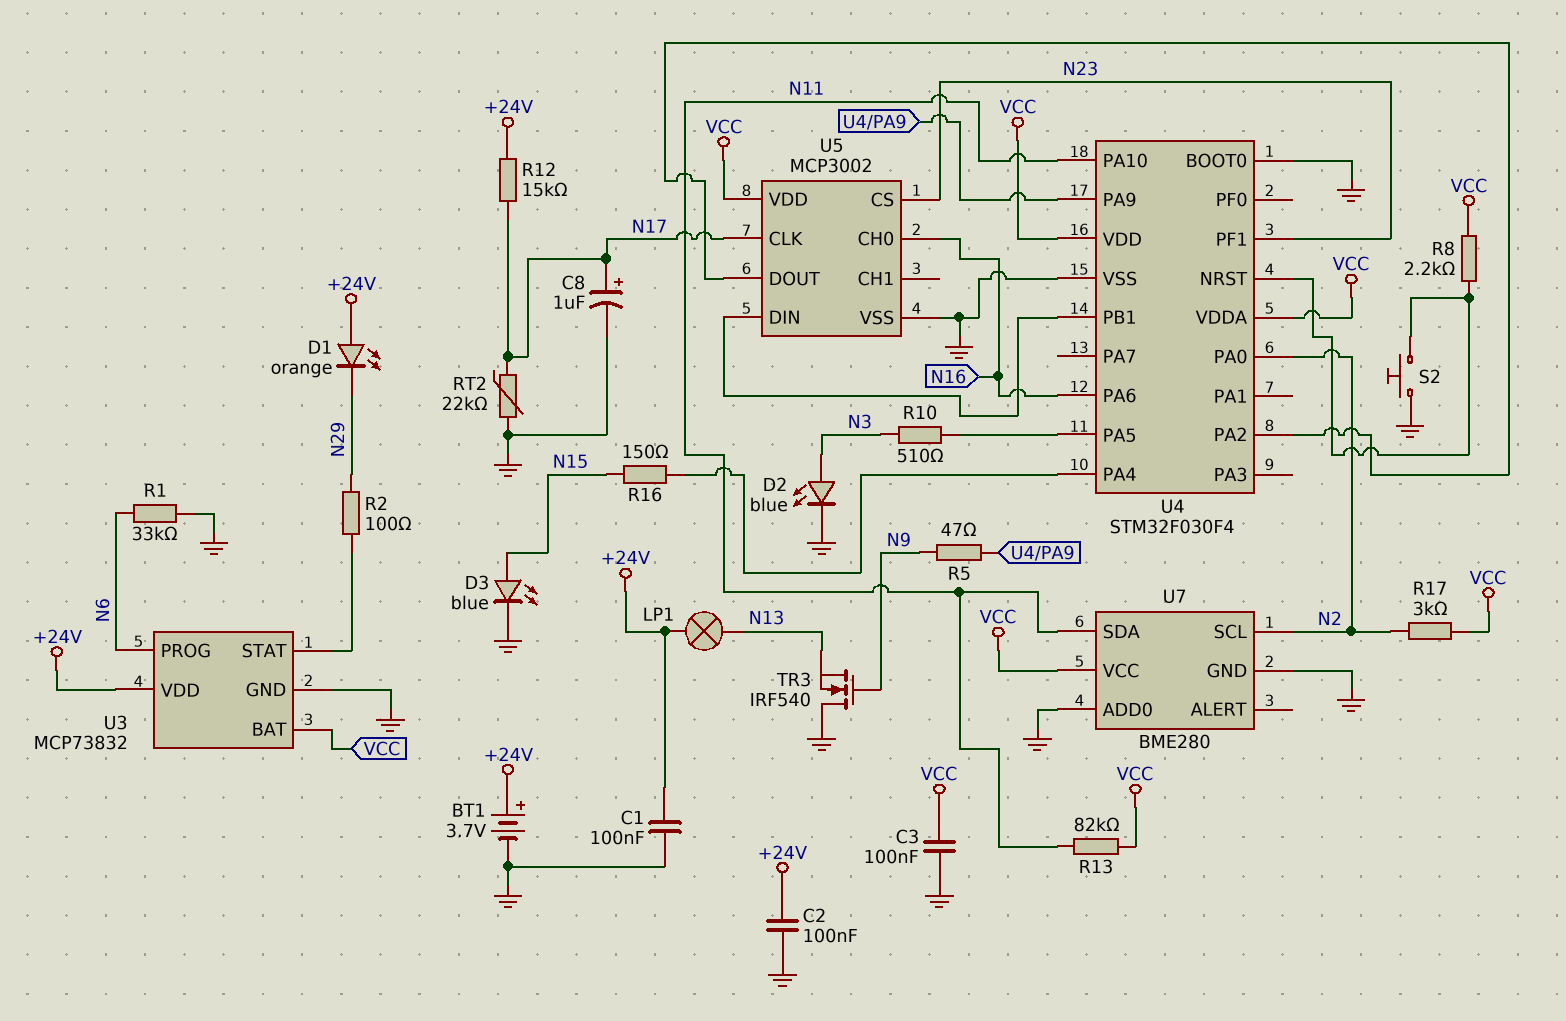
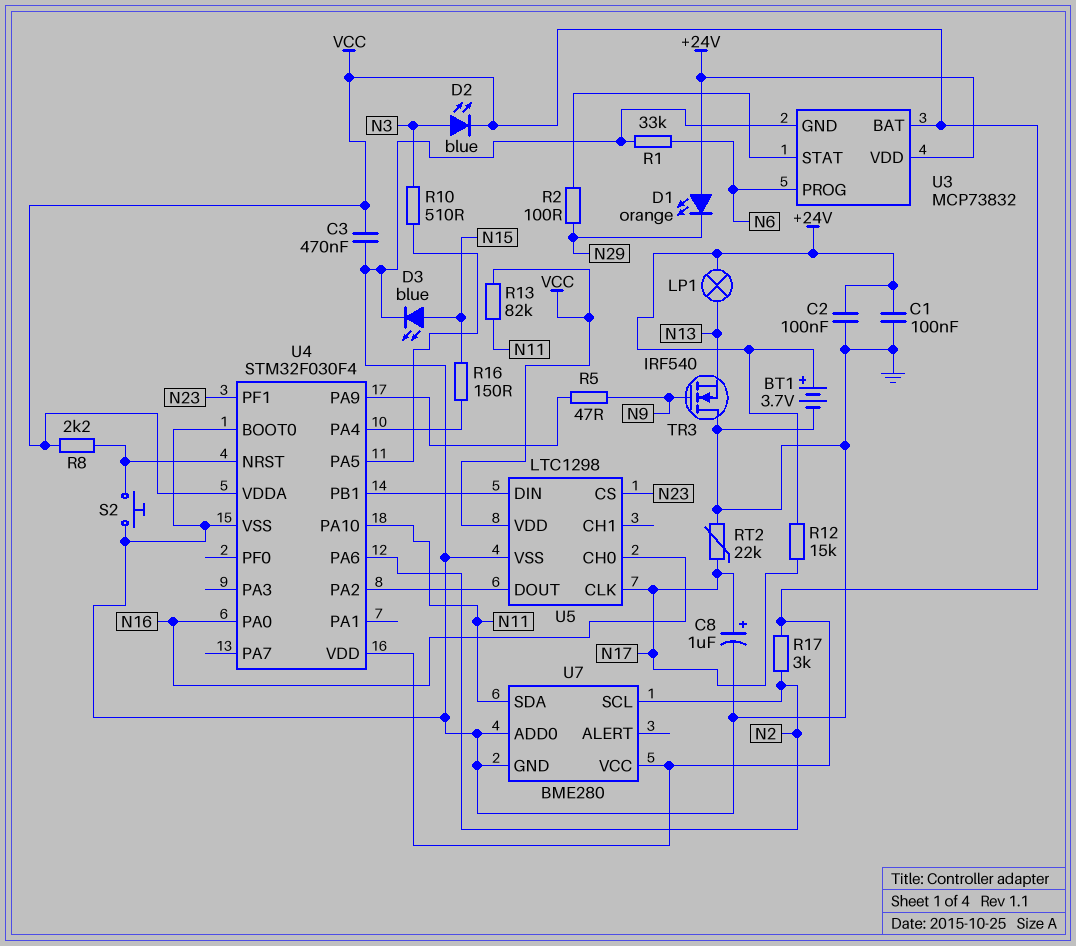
C3: 100nF (GND, VCC) -> 470nF (GND, VCC)
D2: LED blue (A N3, K GND) -> LED blue (A N3, K VCC)
U4 pin PA0: N2 -> N16
U4 pin PA6: N16 -> N2
U5: MCP3002 -> LTC1298

